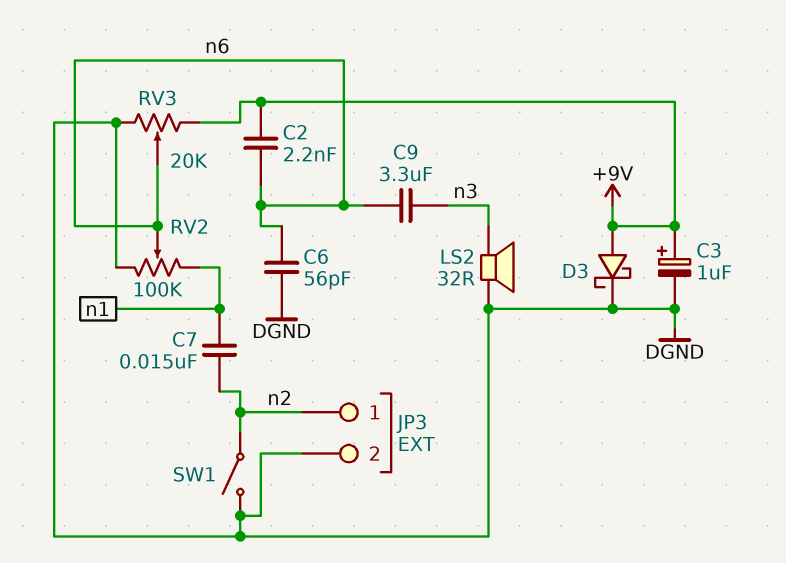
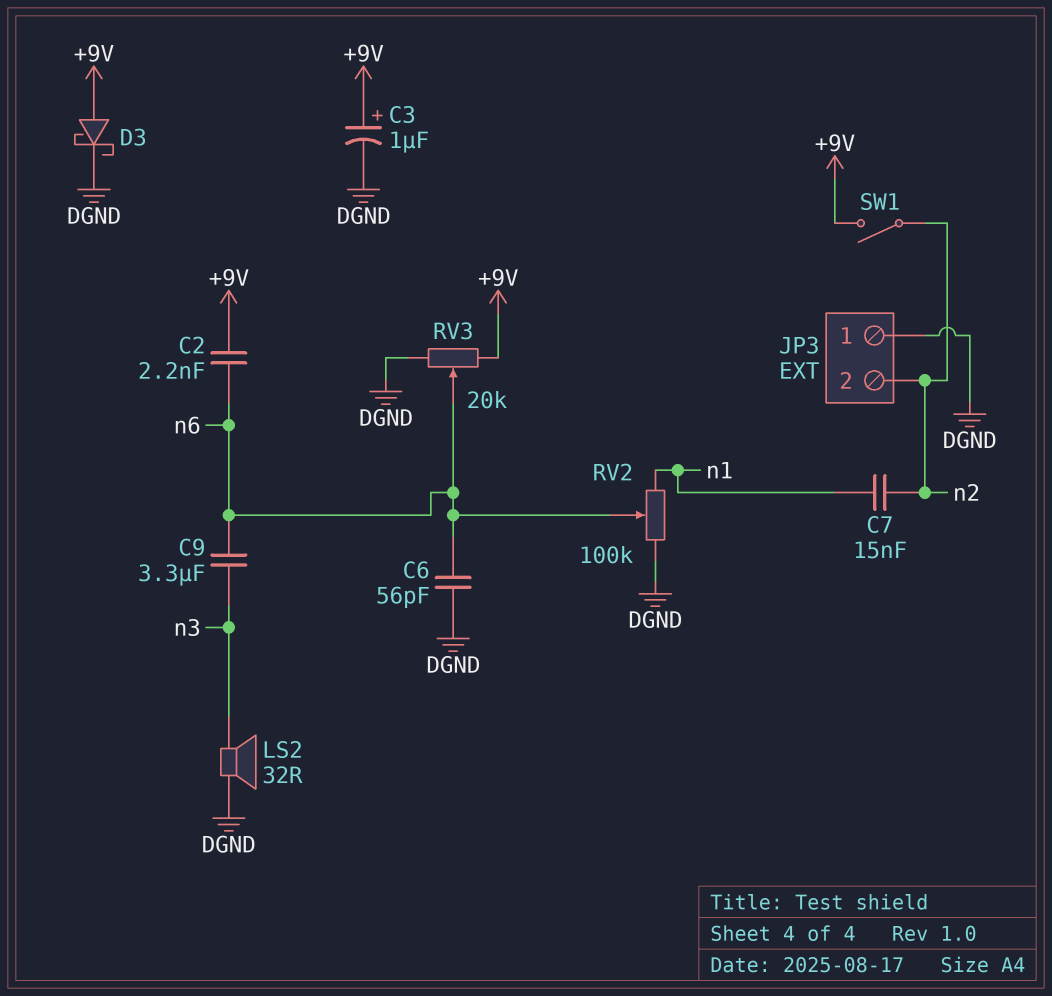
JP3 pin 1: n2 -> DGND
JP3 pin 2: DGND -> n2
SW1: switch (DGND, n2) -> switch (+9V, n2)

